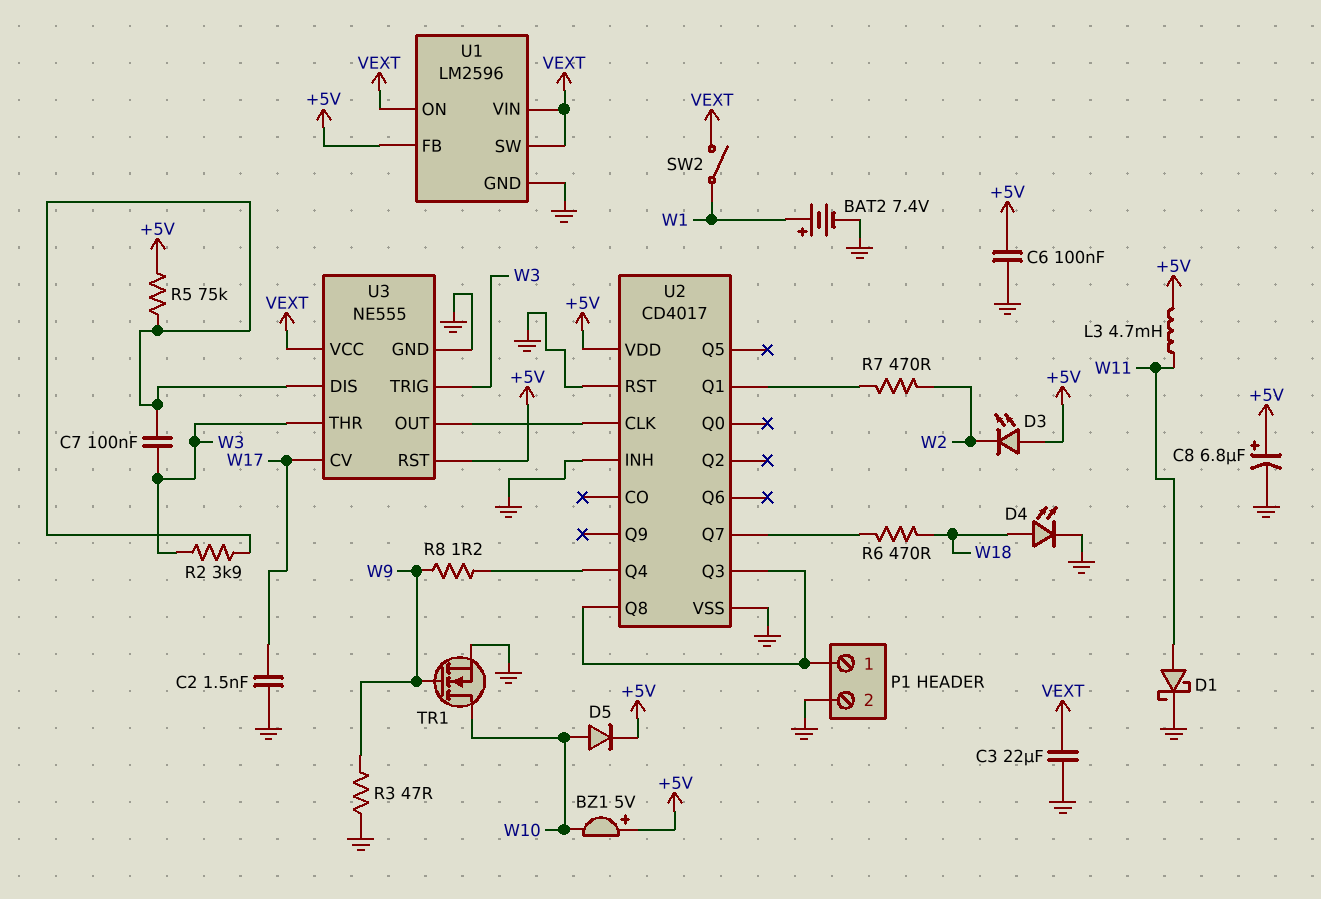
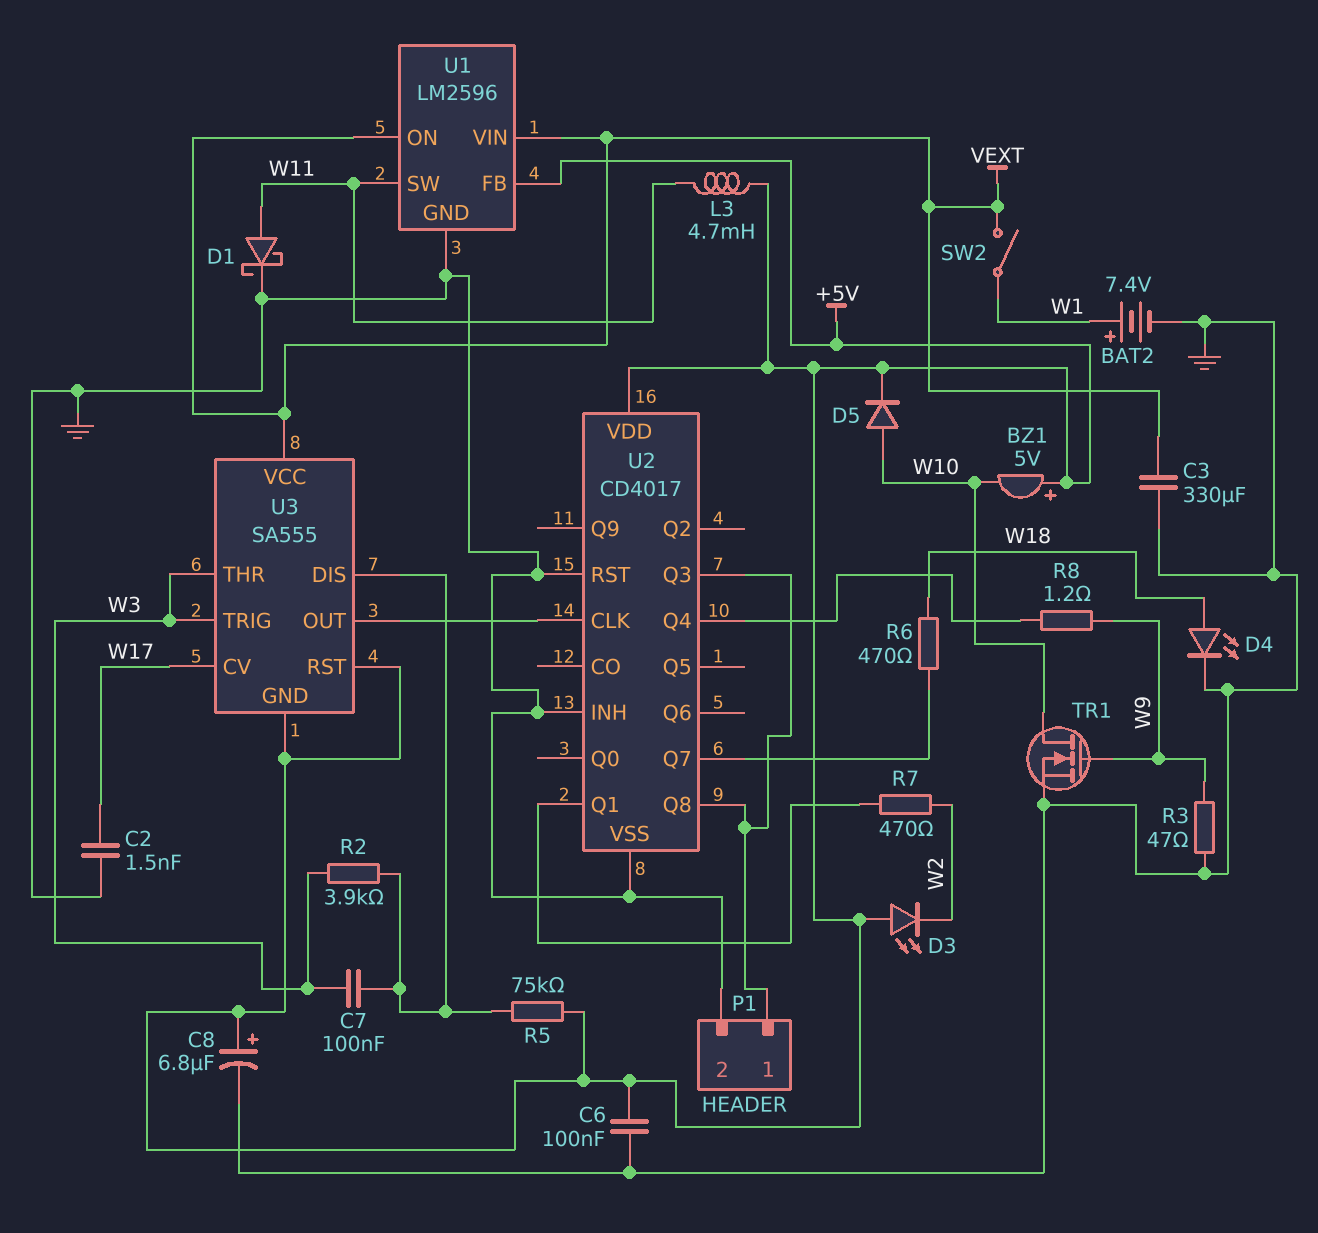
C3: 22uF (GND, VEXT) -> 330uF (GND, VEXT)
U1 pin SW: VEXT -> W11
U3: NE555 -> SA555
U3 pin GND: GND -> +5V

